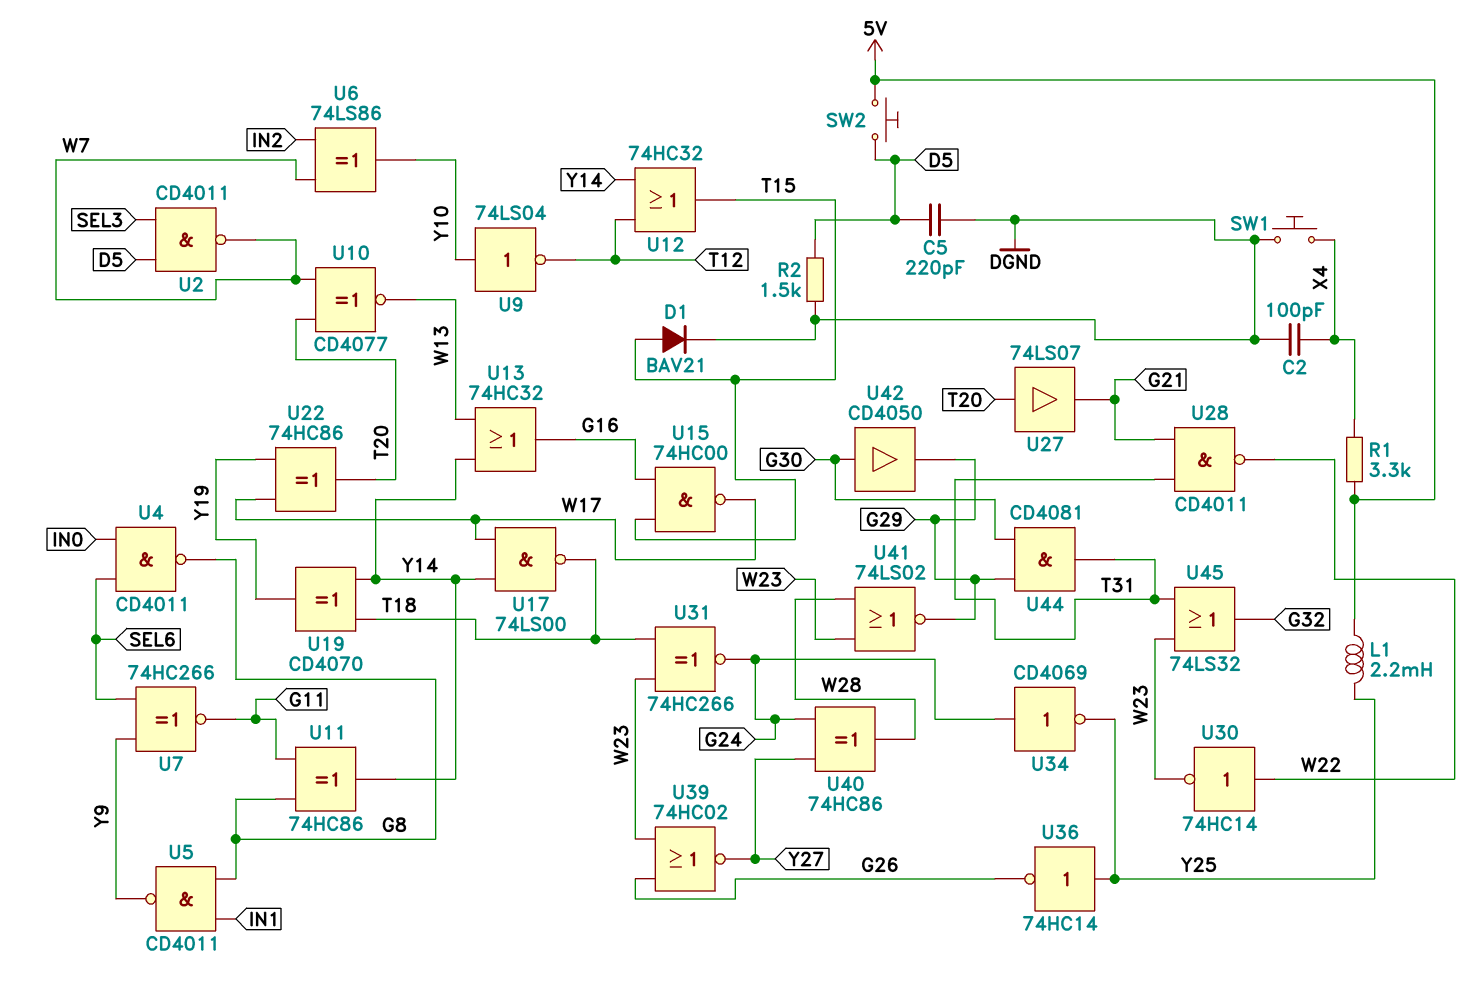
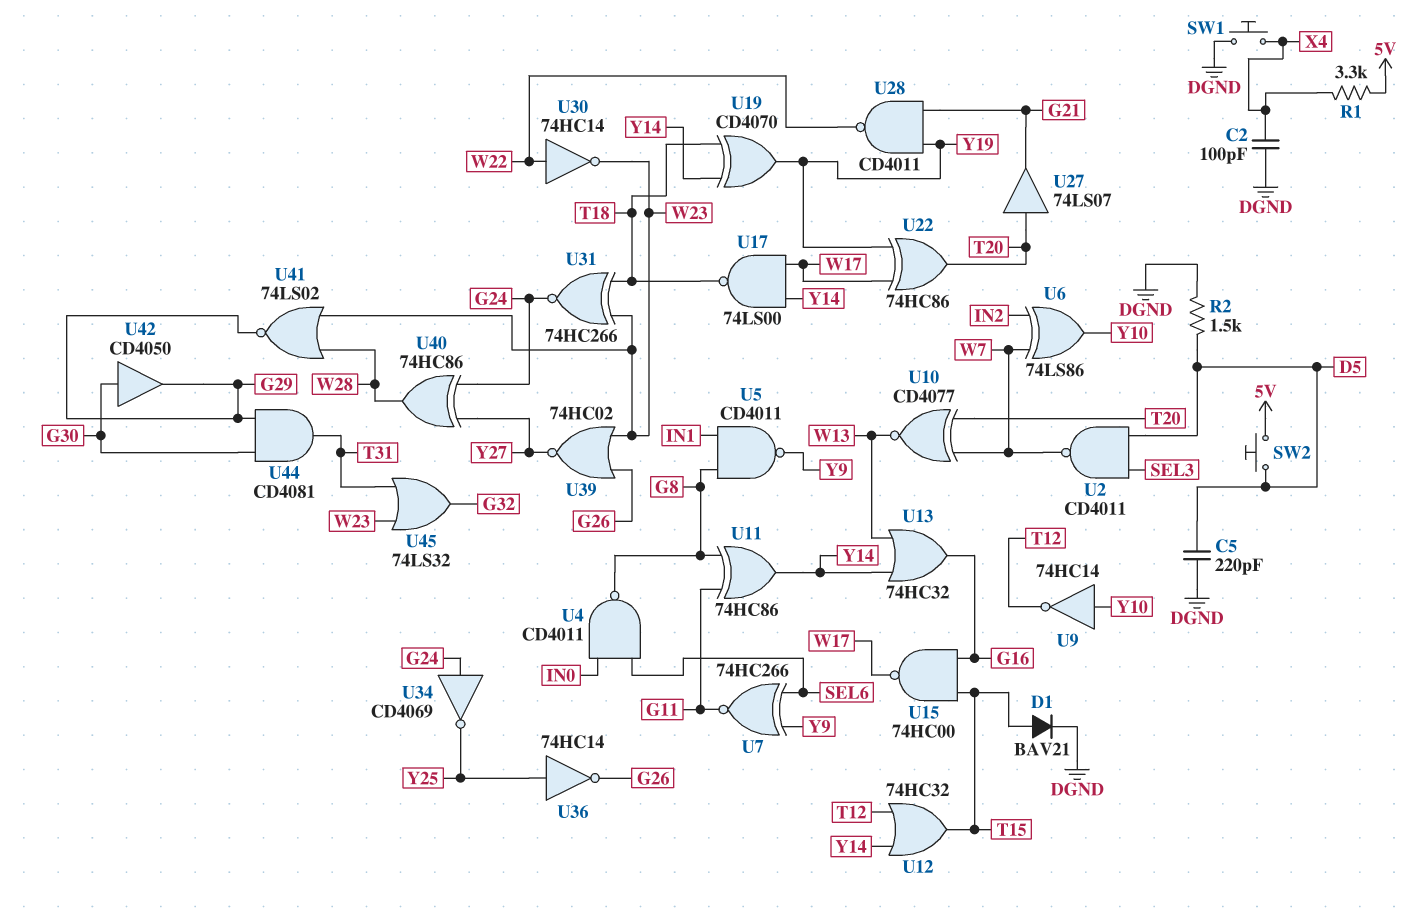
L1: 2.2mH (5V, Y25) -> none
U9: NOT 74LS04 (in Y10, out T12) -> NOT 74HC14 (in Y10, out T12)
U28: NAND CD4011 (in G21, in T31, out W22) -> NAND CD4011 (in G21, in Y19, out W22)

